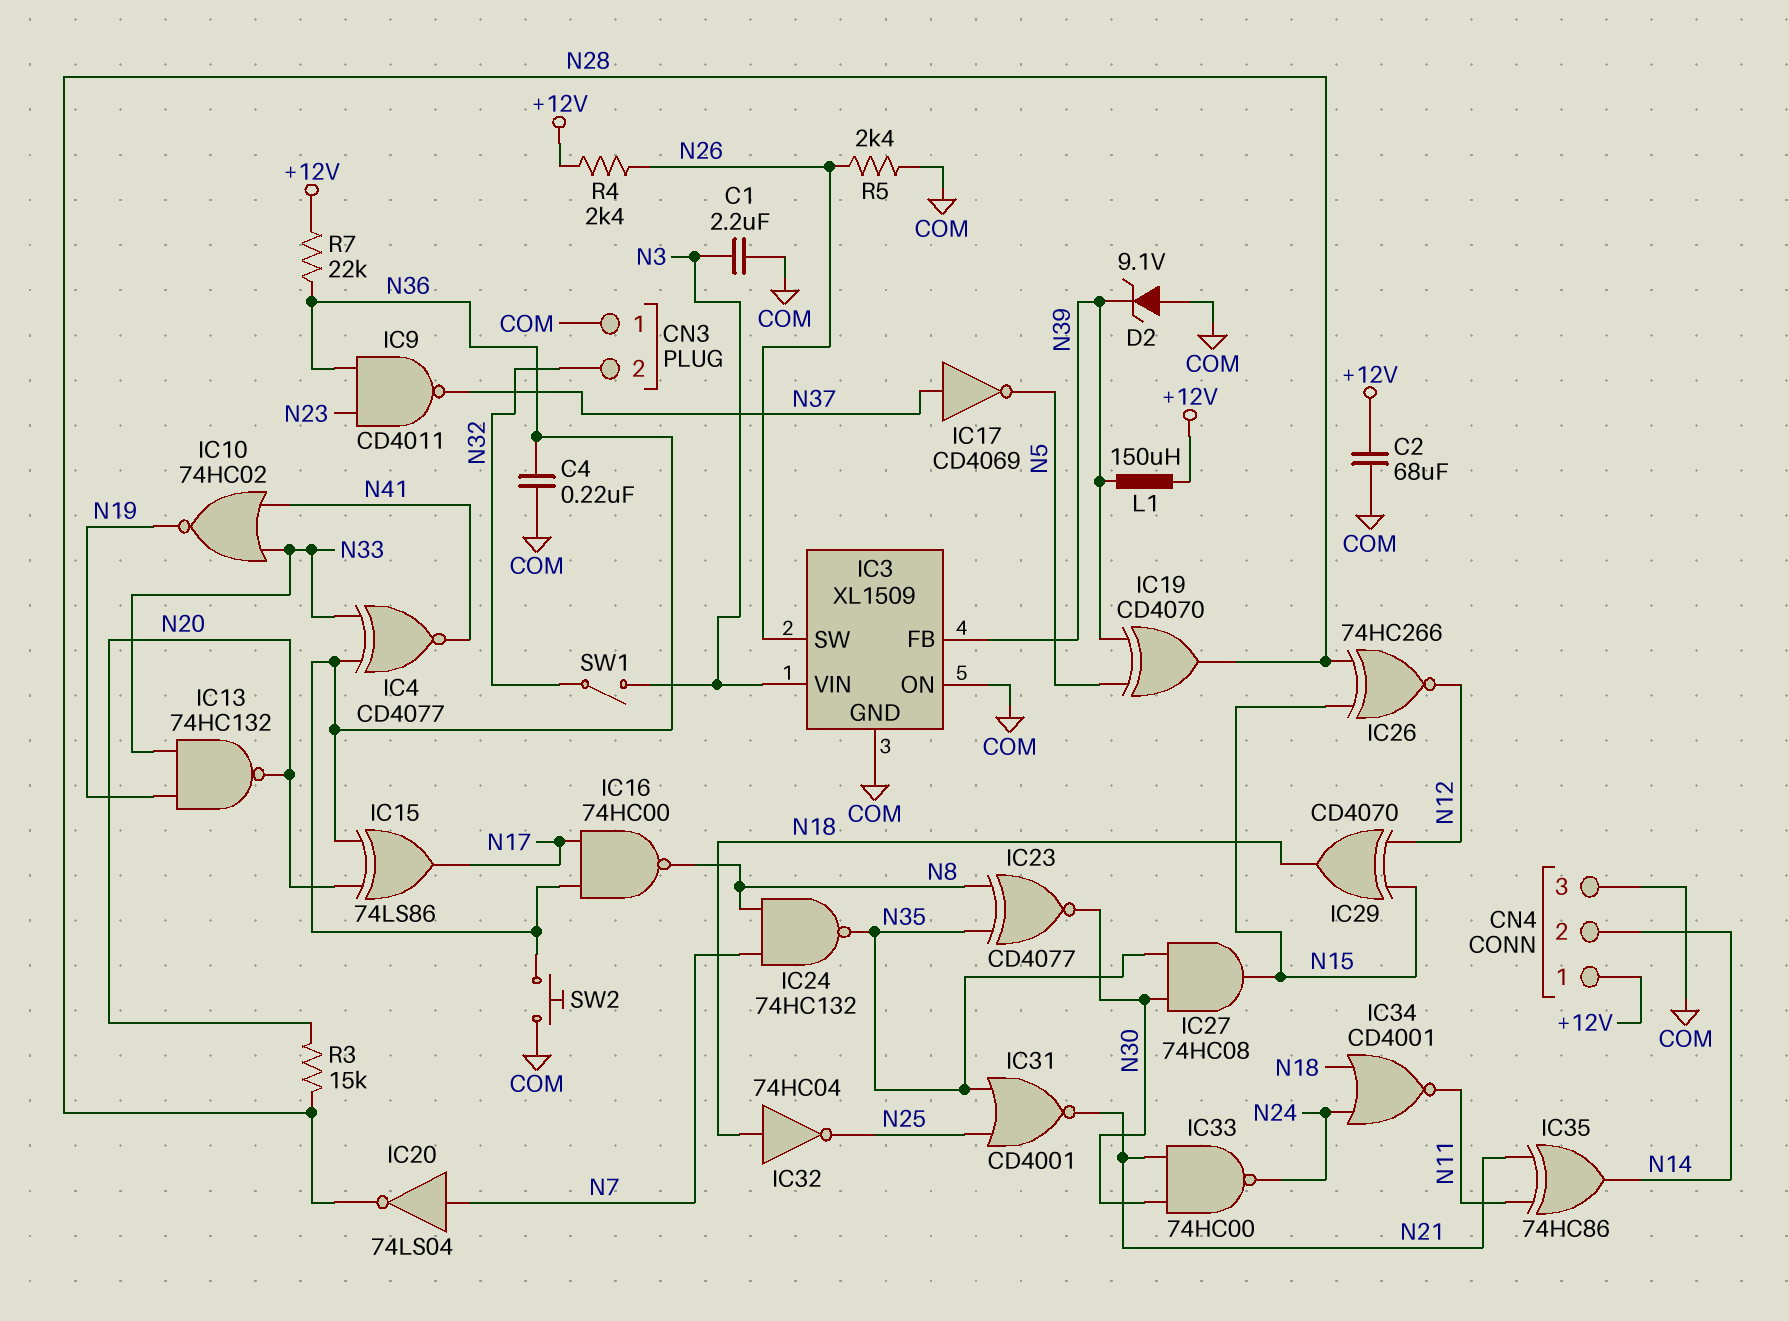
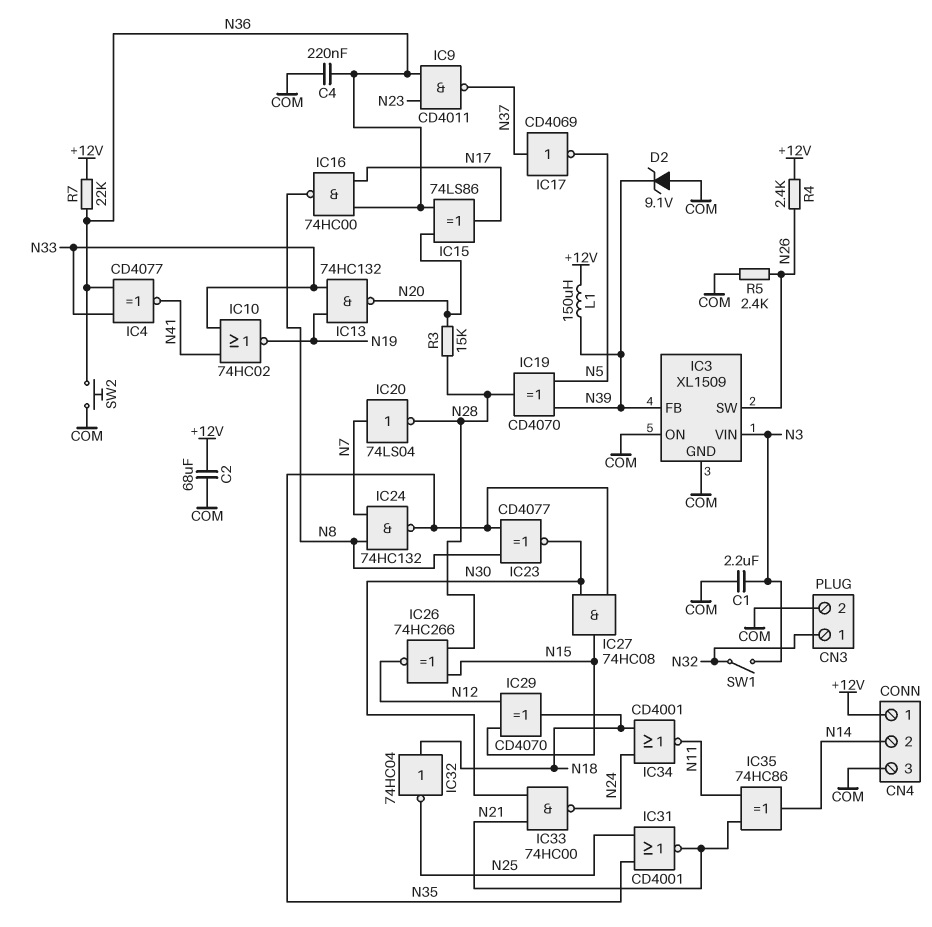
CN3 pin 1: COM -> N32
CN3 pin 2: N32 -> COM

